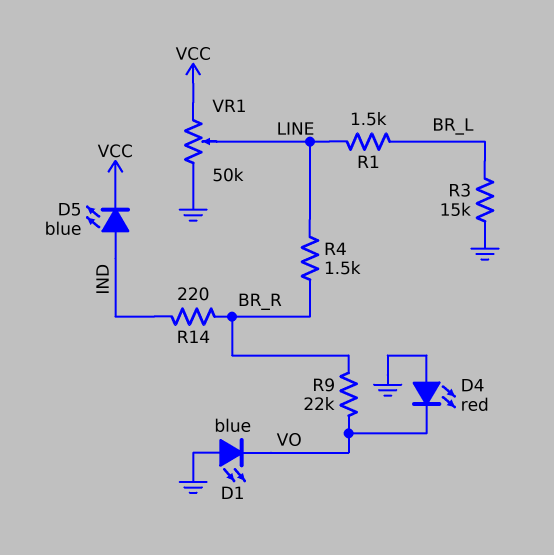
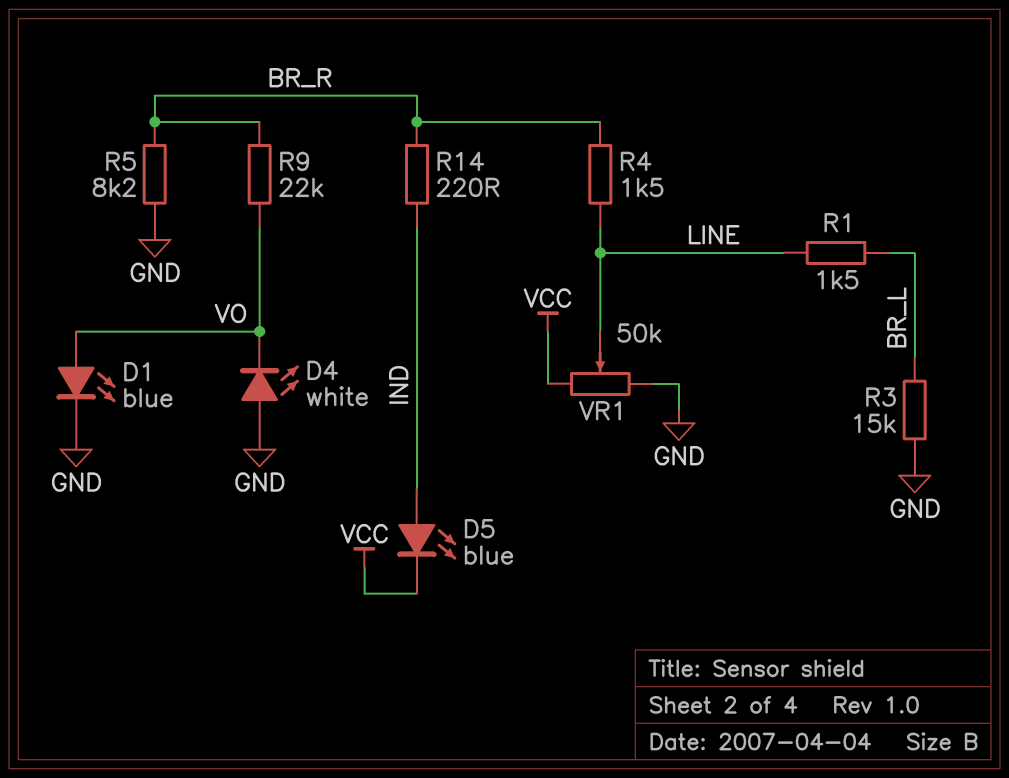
D1: LED blue (A GND, K VO) -> LED blue (A VO, K GND)
D4: LED red (A GND, K VO) -> LED white (A GND, K VO)
R5: none -> 8.2k (BR_R, GND)

